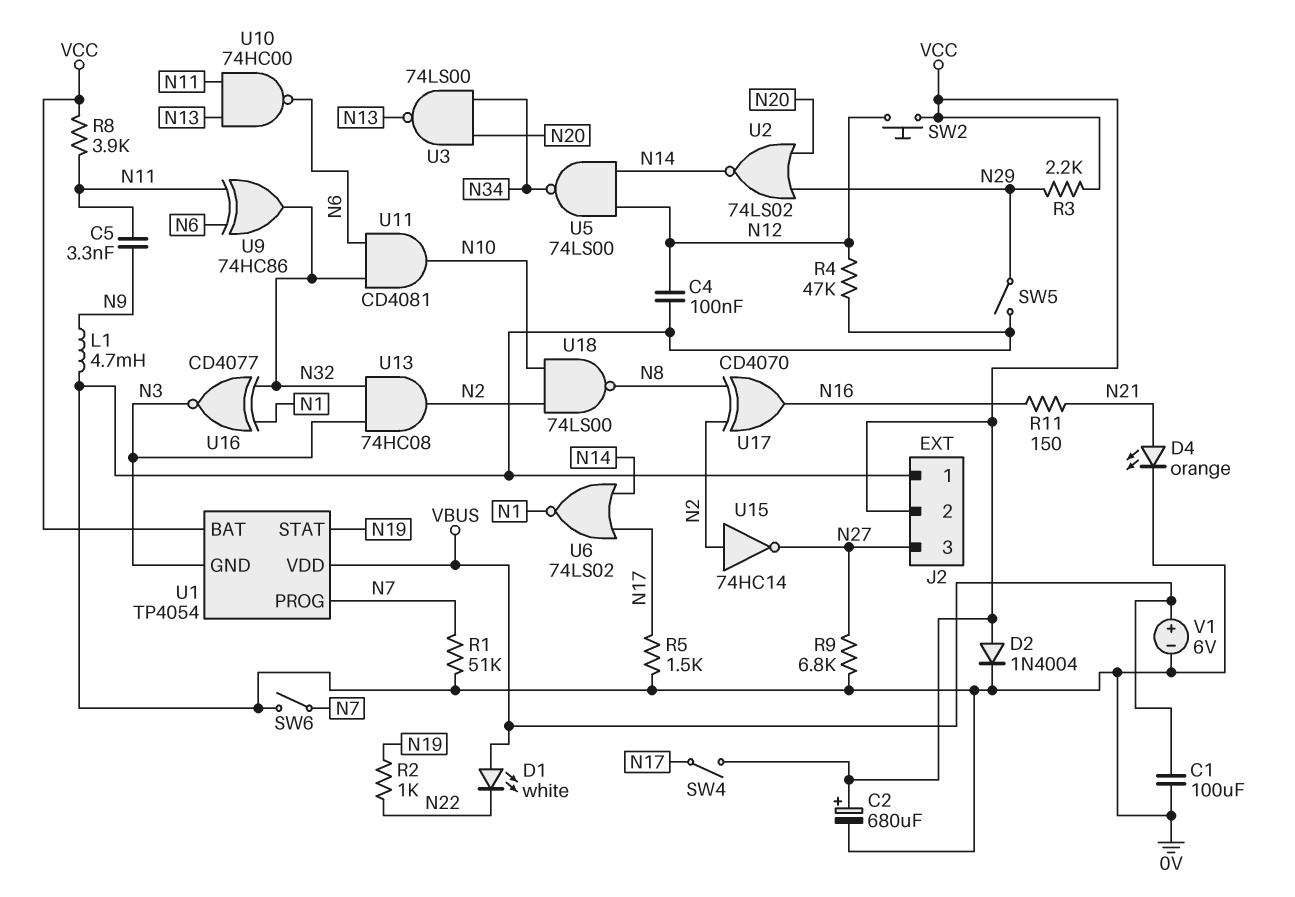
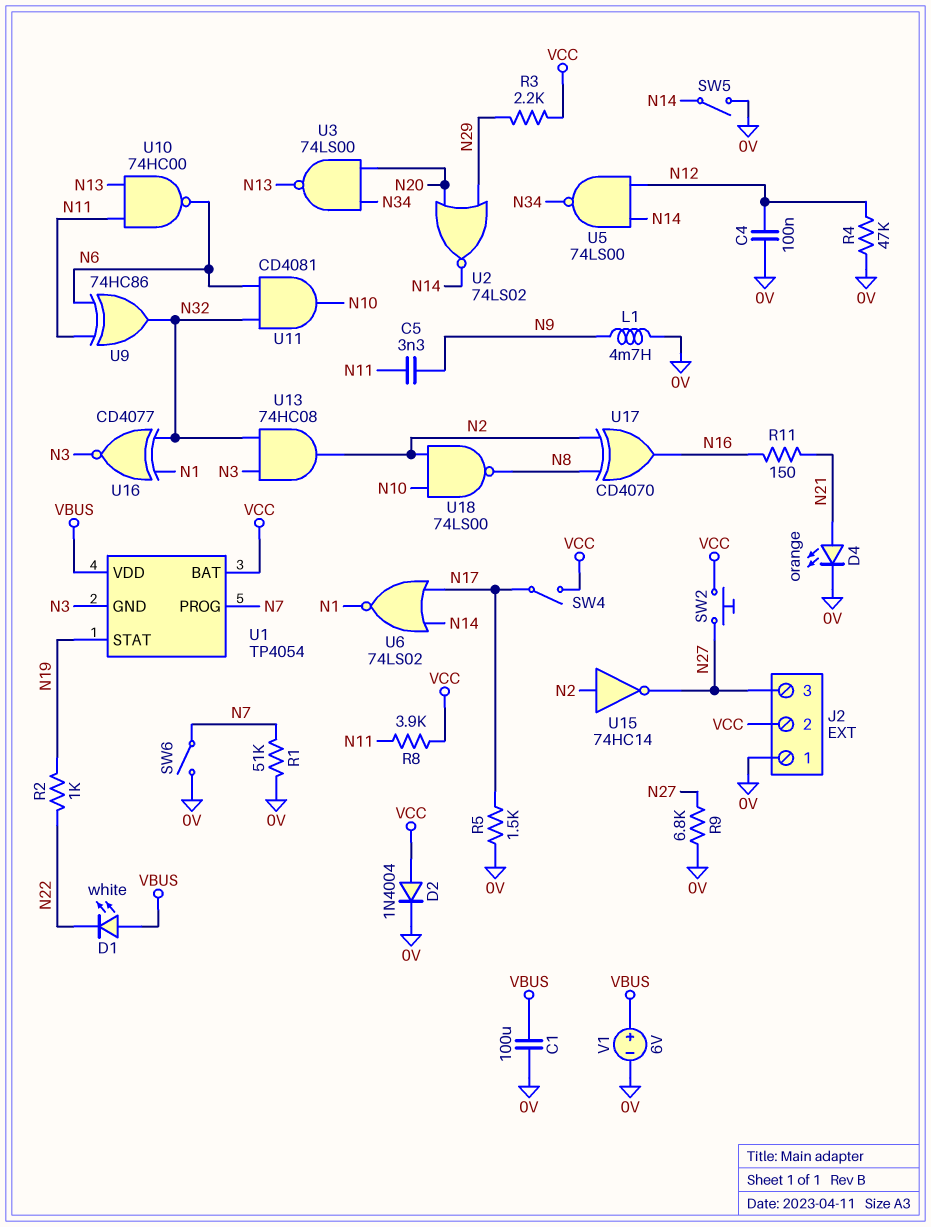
C2: 680uF (plus VCC, minus 0V) -> none
SW2: button (N12, VCC) -> button (N27, VCC)
SW5: switch (0V, N29) -> switch (0V, N14)

